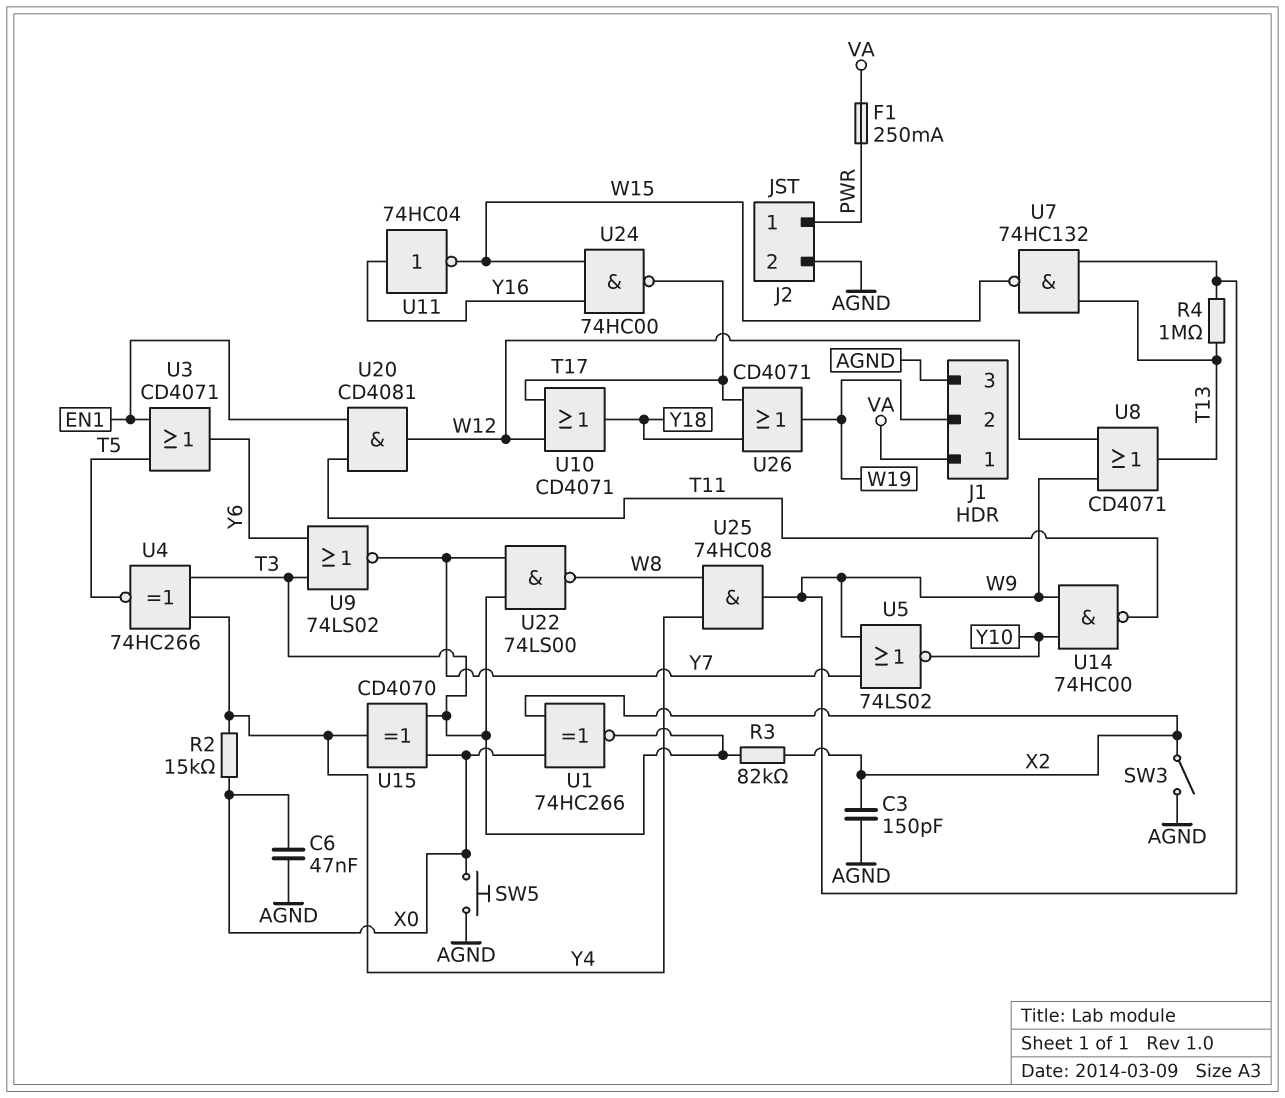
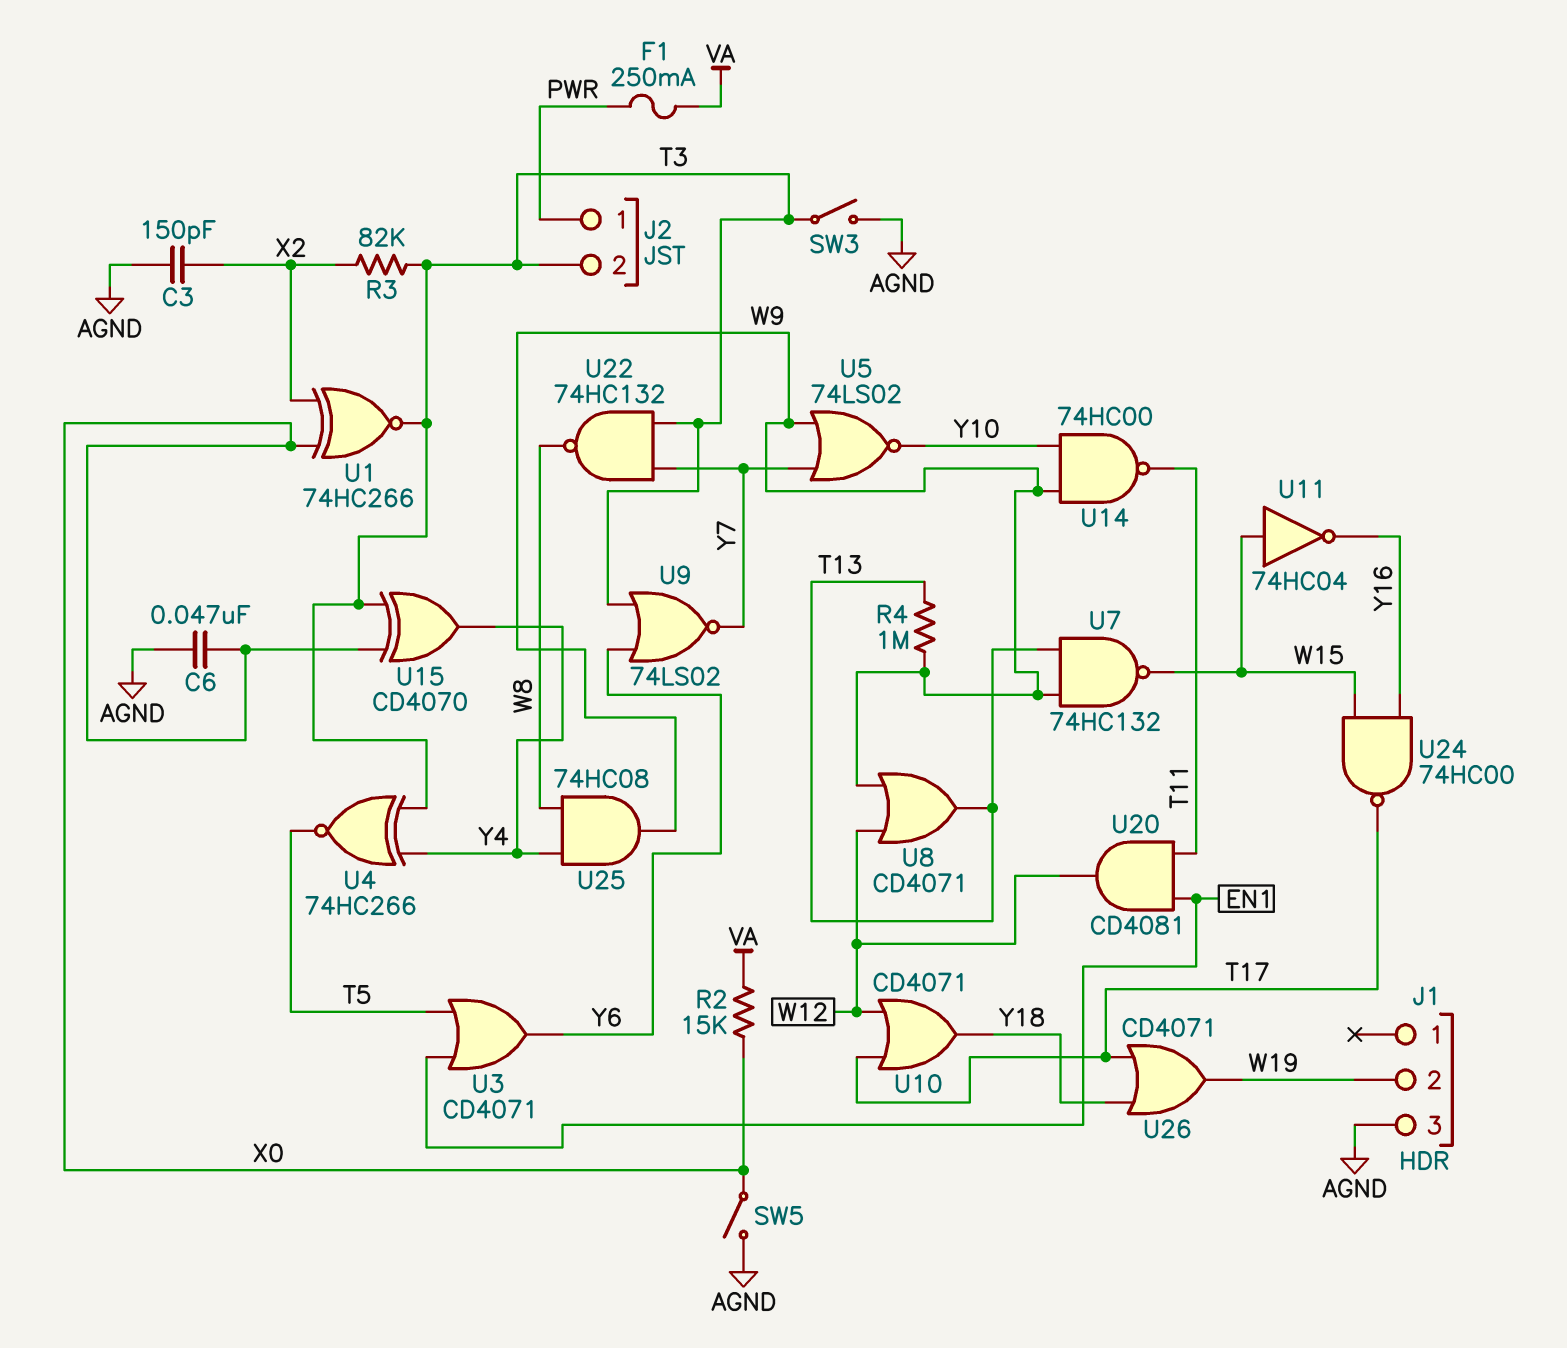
J1 pin 1: VA -> none
J2 pin 2: AGND -> T3
R2: 15k (X0, Y4) -> 15k (VA, X0)
SW3: switch (AGND, X2) -> switch (AGND, T3)
SW5: button (AGND, X0) -> switch (AGND, X0)
U11: NOT 74HC04 (in Y16, out W15) -> NOT 74HC04 (in W15, out Y16)
U22: NAND 74LS00 (in T3, in Y7, out W8) -> NAND 74HC132 (in T3, in Y7, out W8)

